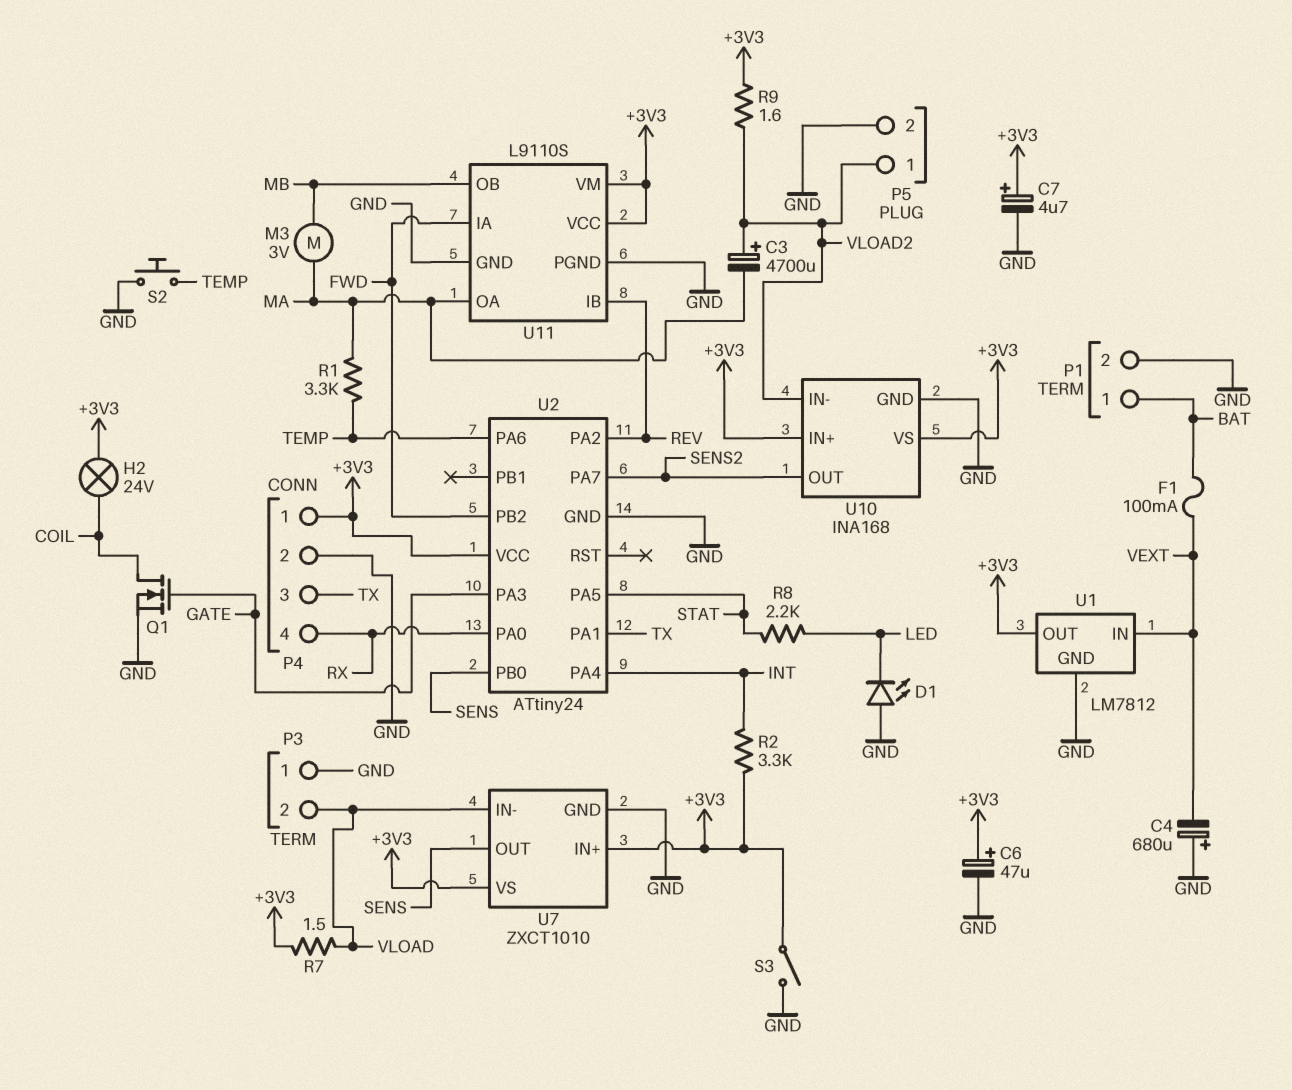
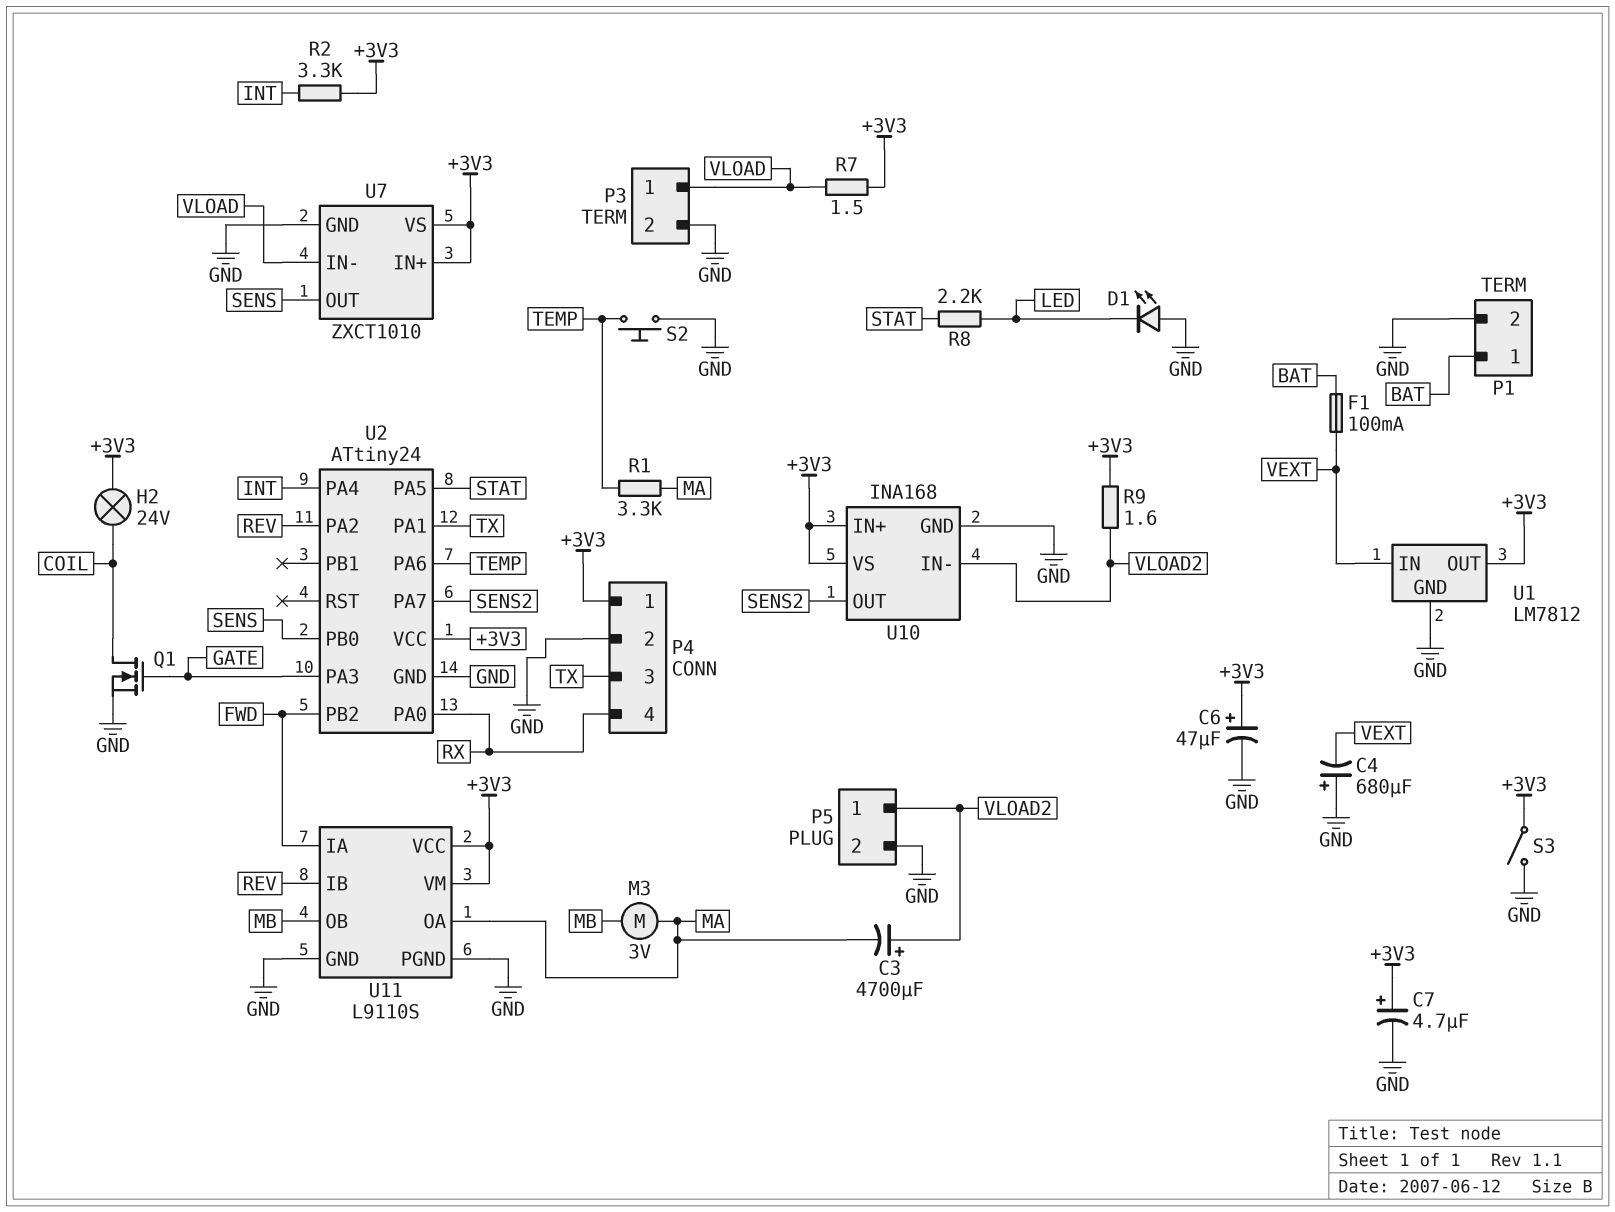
P3 pin 1: GND -> VLOAD
P3 pin 2: VLOAD -> GND

